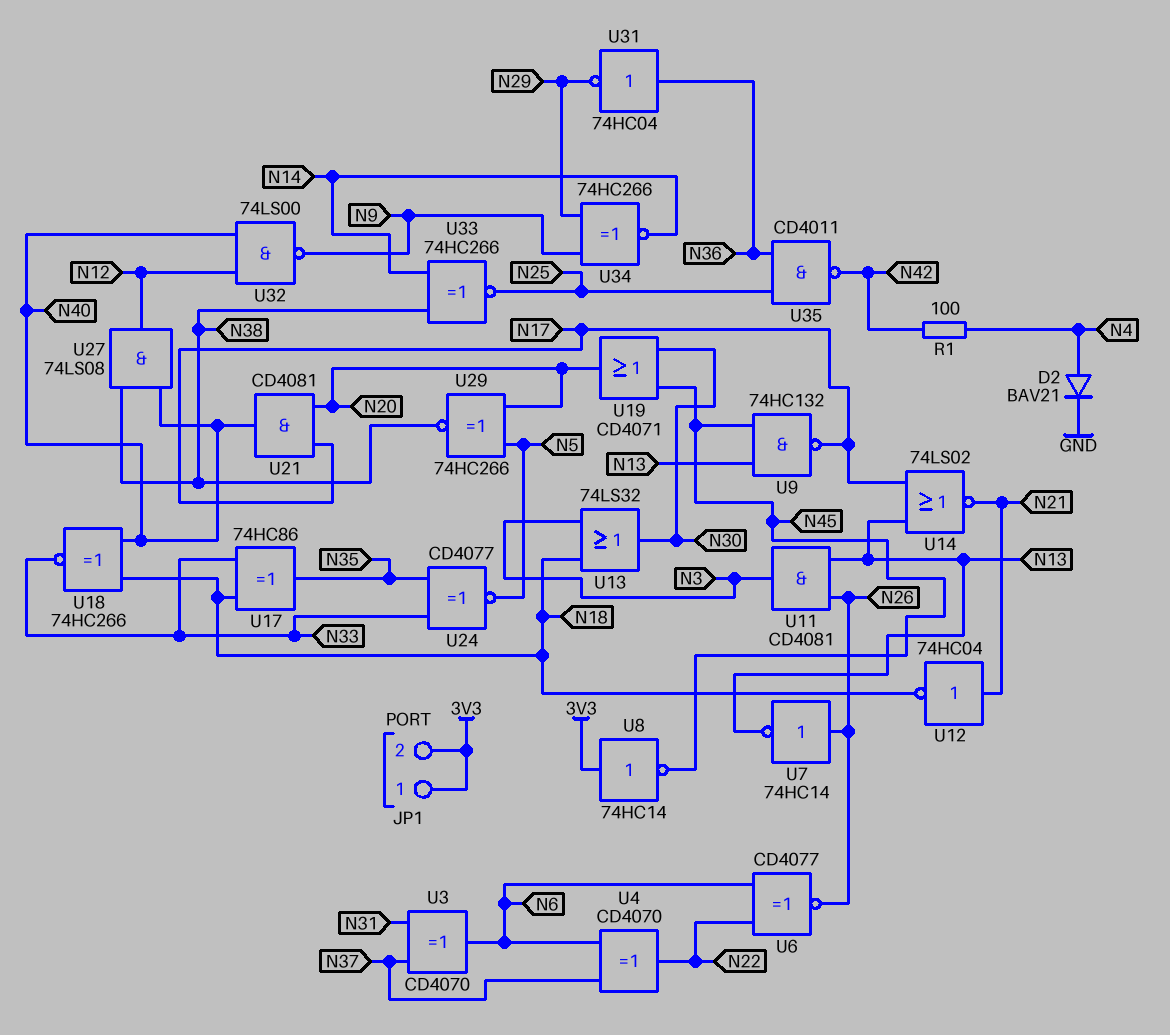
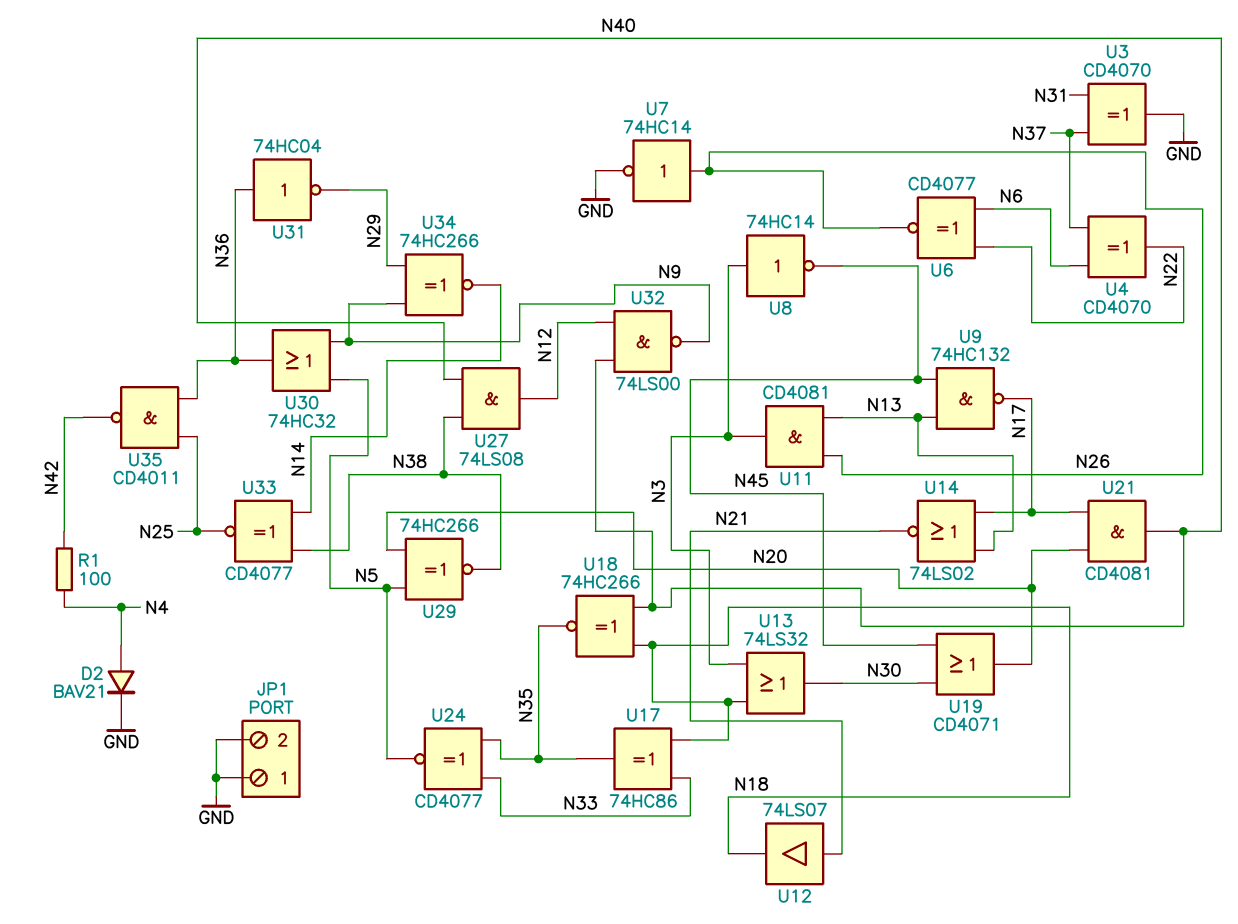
JP1 pin 1: 3V3 -> GND
JP1 pin 2: 3V3 -> GND
U3: XOR CD4070 (in N31, in N37, out N6) -> XOR CD4070 (in N31, in N37, out GND)
U7: NOT 74HC14 (in N26, out N13) -> NOT 74HC14 (in N26, out GND)
U8: NOT 74HC14 (in 3V3, out N45) -> NOT 74HC14 (in N3, out N45)
U12: NOT 74HC04 (in N21, out N18) -> buffer 74LS07 (in N21, out N18)
U18: XNOR 74HC266 (in N18, in N40, out N33) -> XNOR 74HC266 (in N18, in N40, out N35)
U30: none -> OR 74HC32 (in N5, in N9, out N36)
U33: XNOR 74HC266 (in N14, in N38, out N25) -> XNOR CD4077 (in N14, in N38, out N25)

